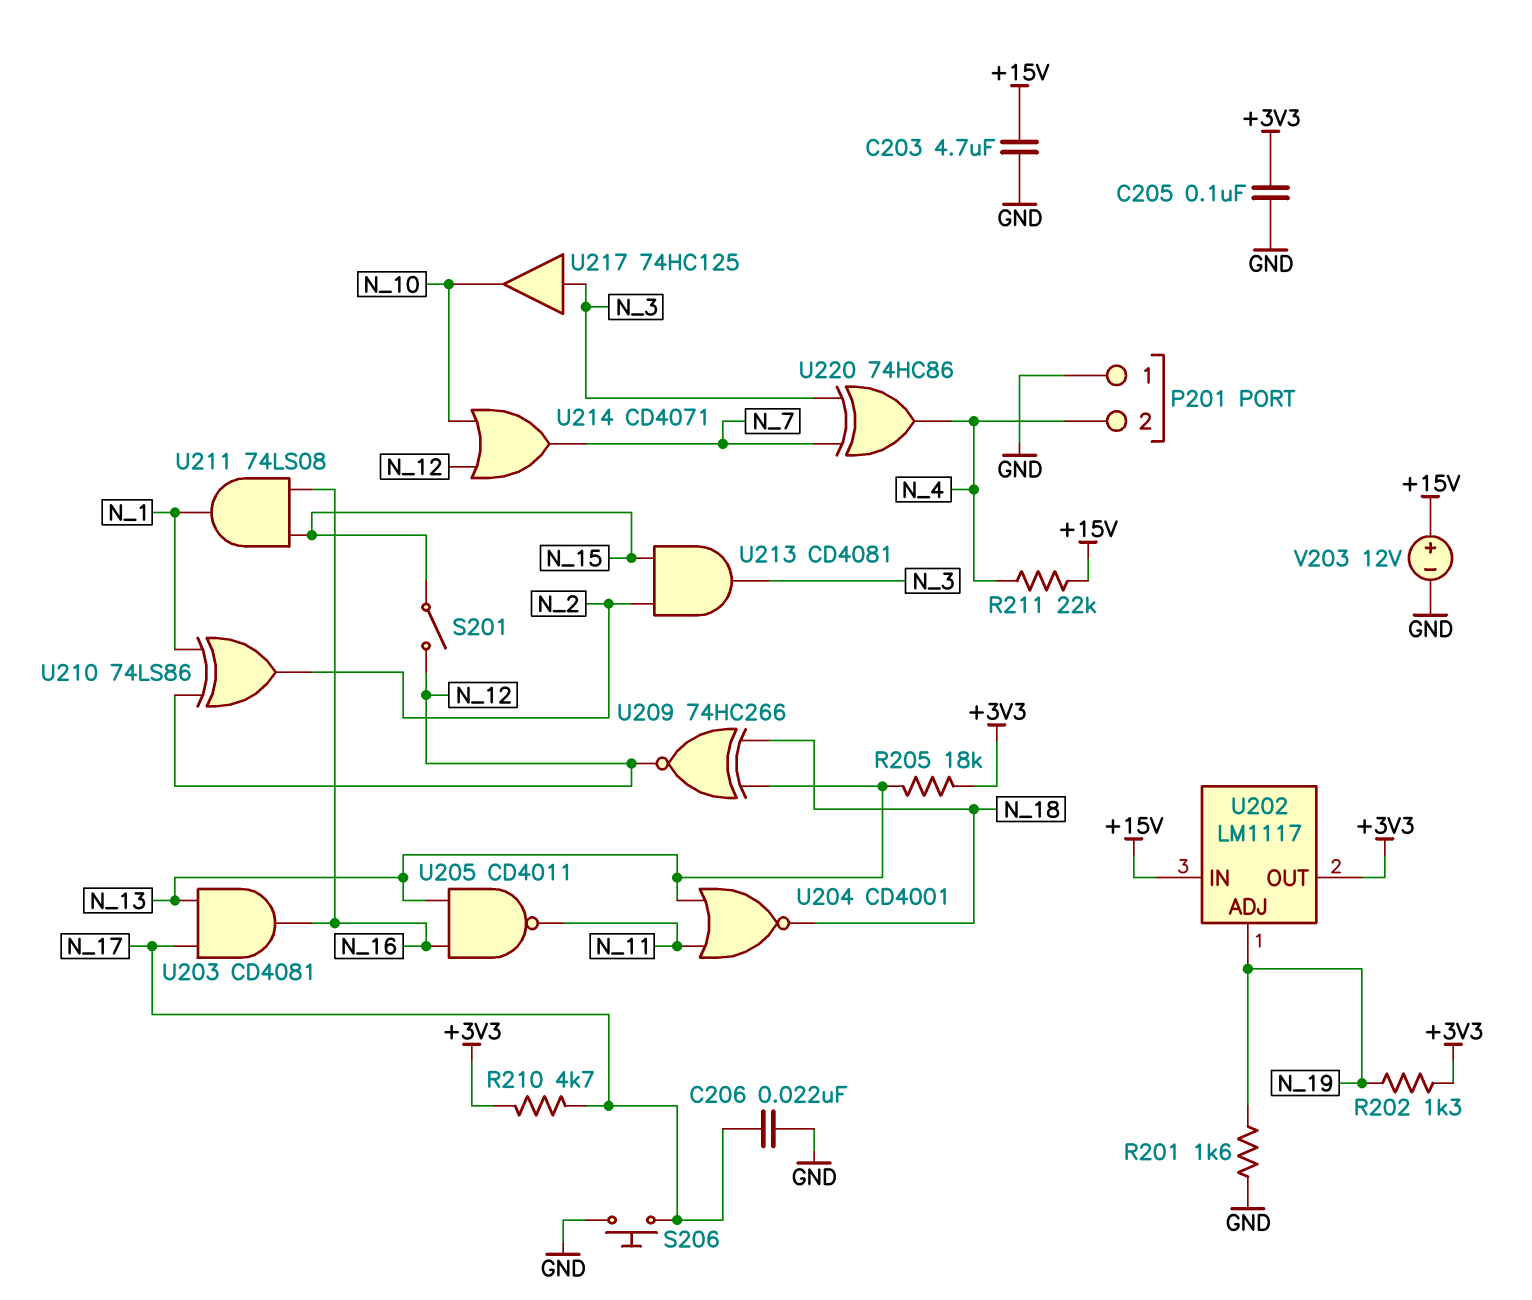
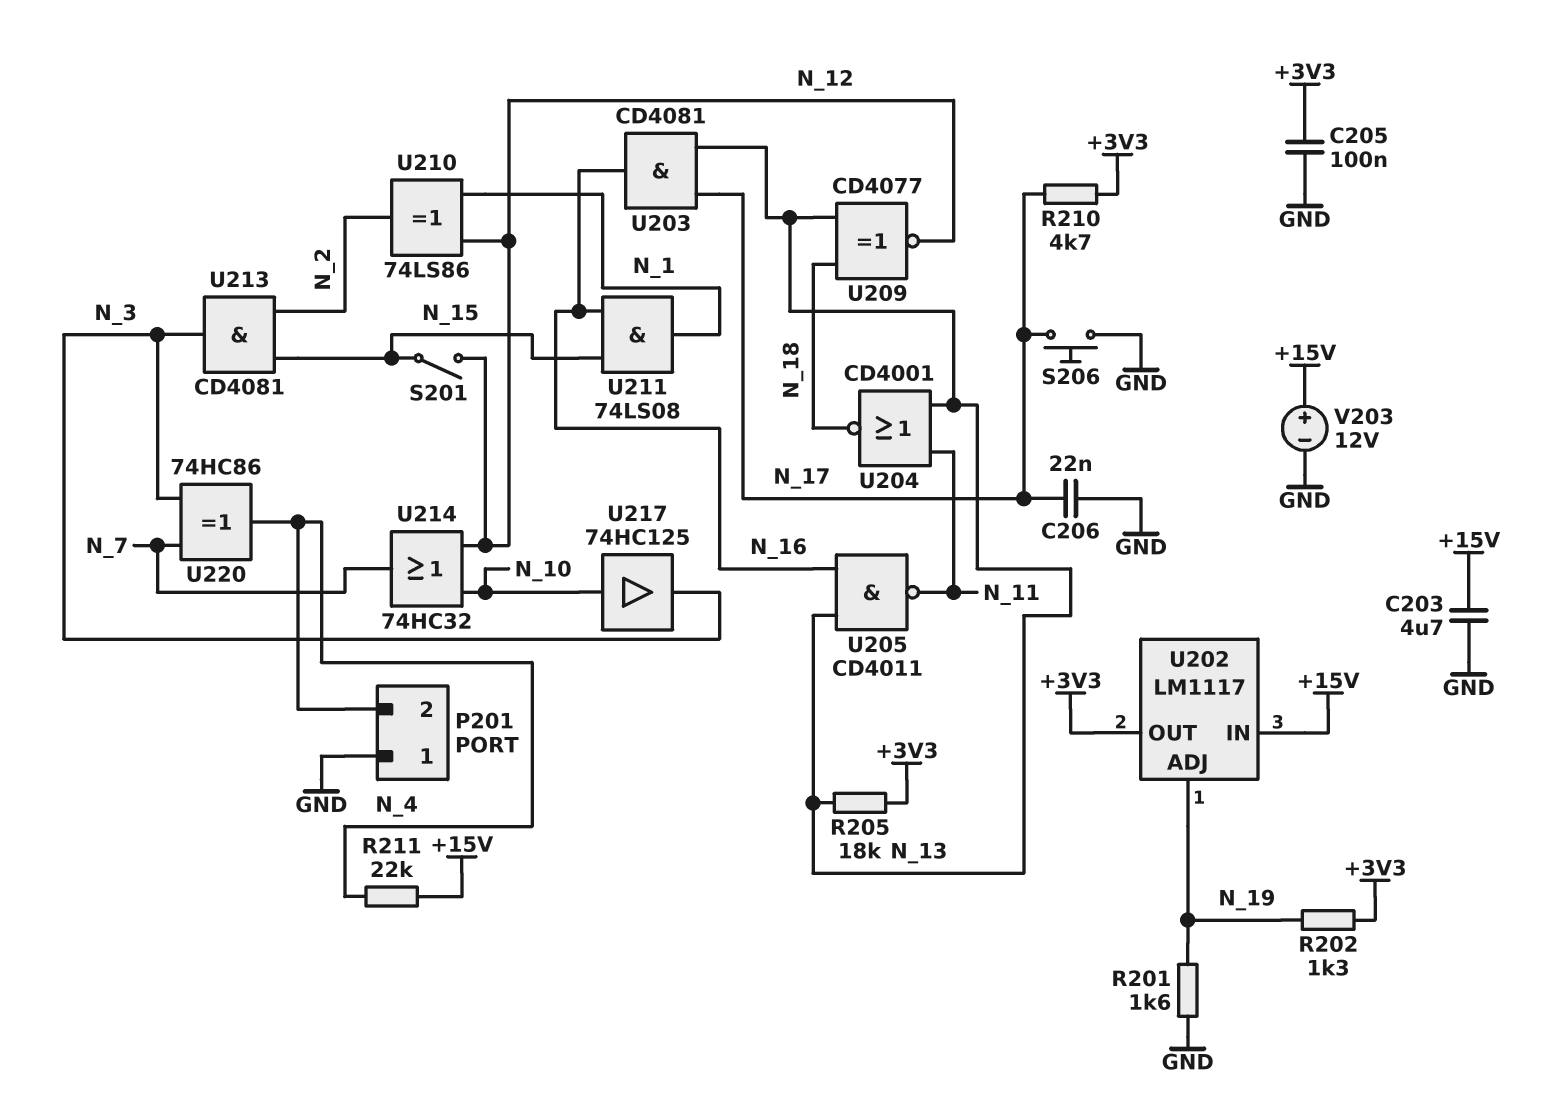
U209: XNOR 74HC266 (in N_13, in N_18, out N_12) -> XNOR CD4077 (in N_13, in N_18, out N_12)
U214: OR CD4071 (in N_10, in N_12, out N_7) -> OR 74HC32 (in N_10, in N_12, out N_7)
U217: buffer 74HC125 (in N_3, out N_10) -> buffer 74HC125 (in N_10, out N_3)

